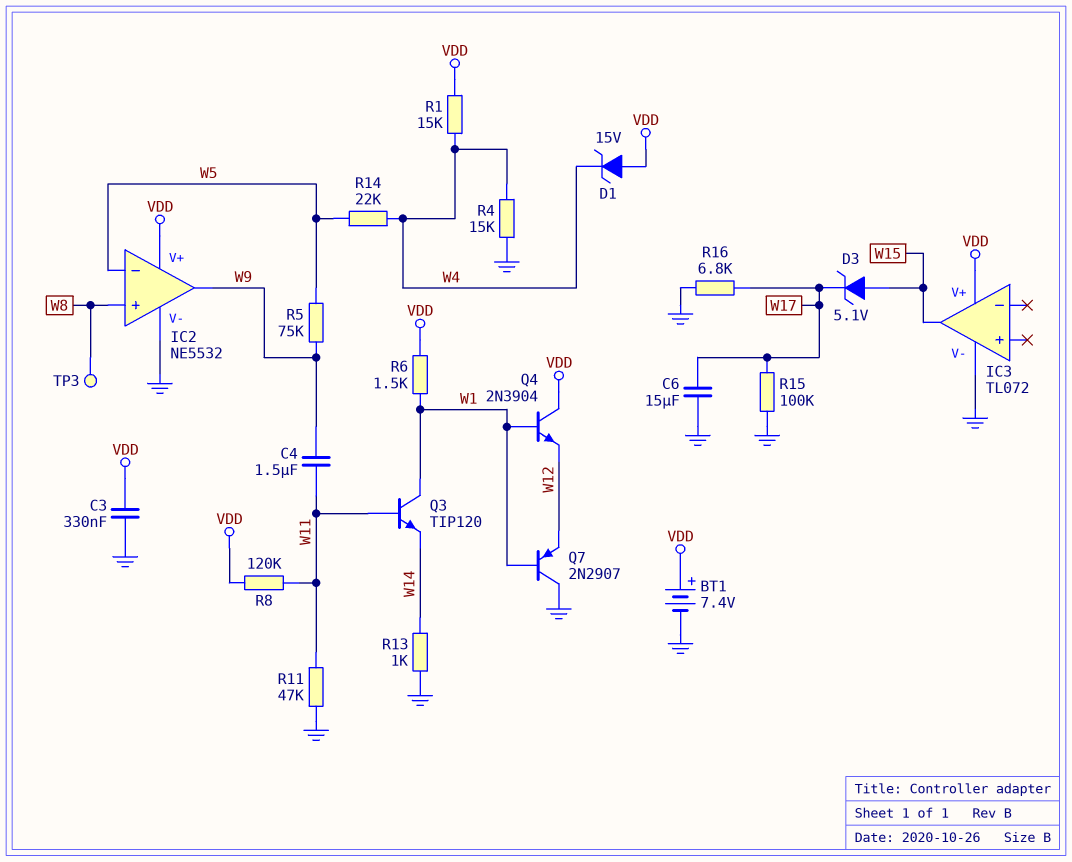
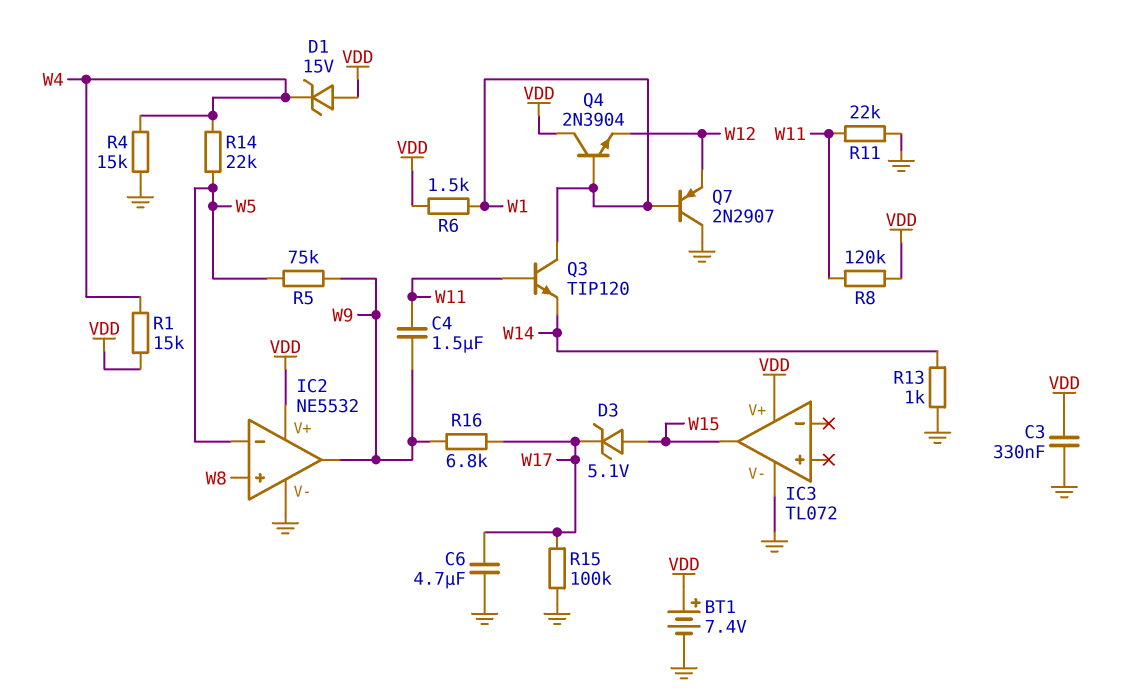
C6: 15uF (GND, W17) -> 4.7uF (GND, W17)
R11: 47k (GND, W11) -> 22k (GND, W11)
R16: 6.8k (GND, W17) -> 6.8k (W9, W17)
TP3: test point (W8) -> none

